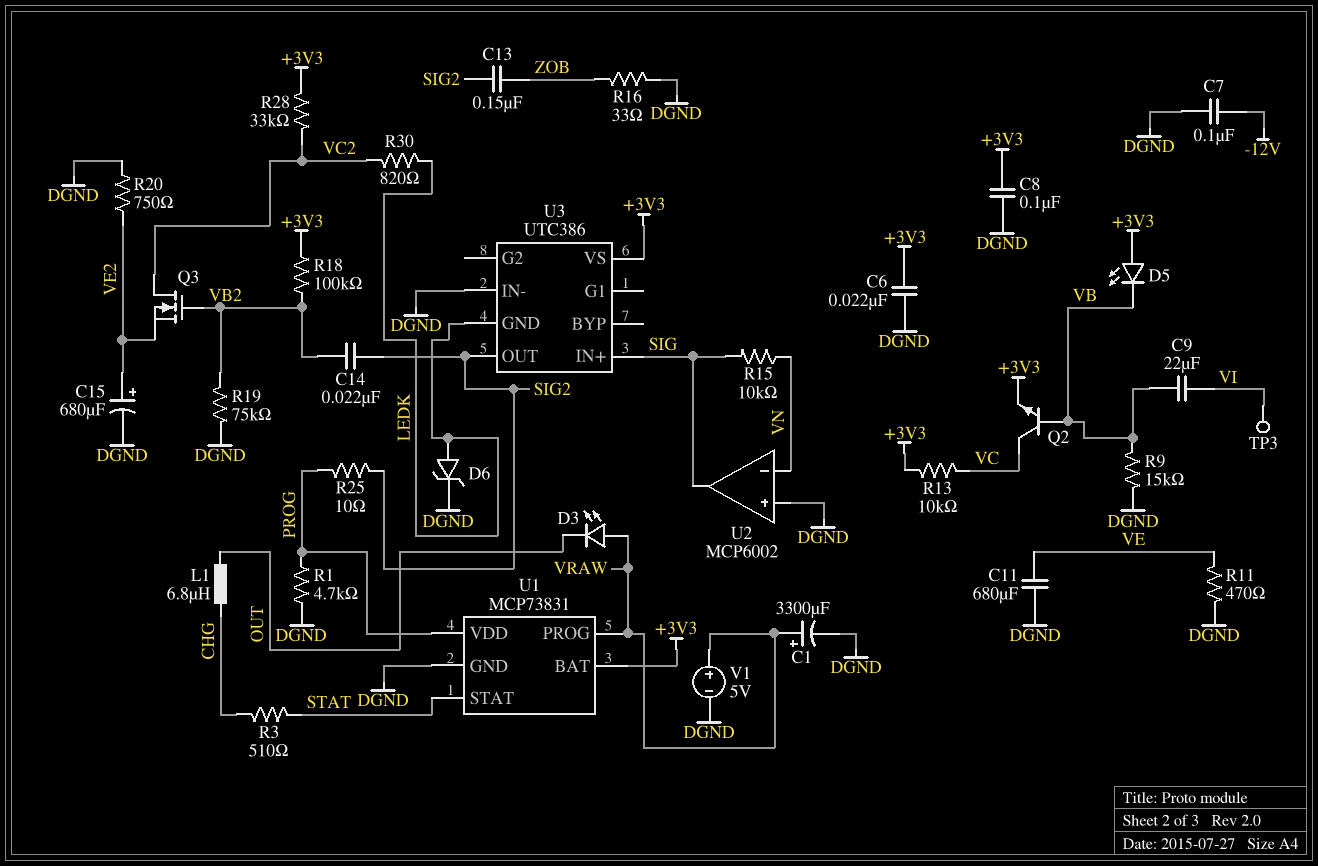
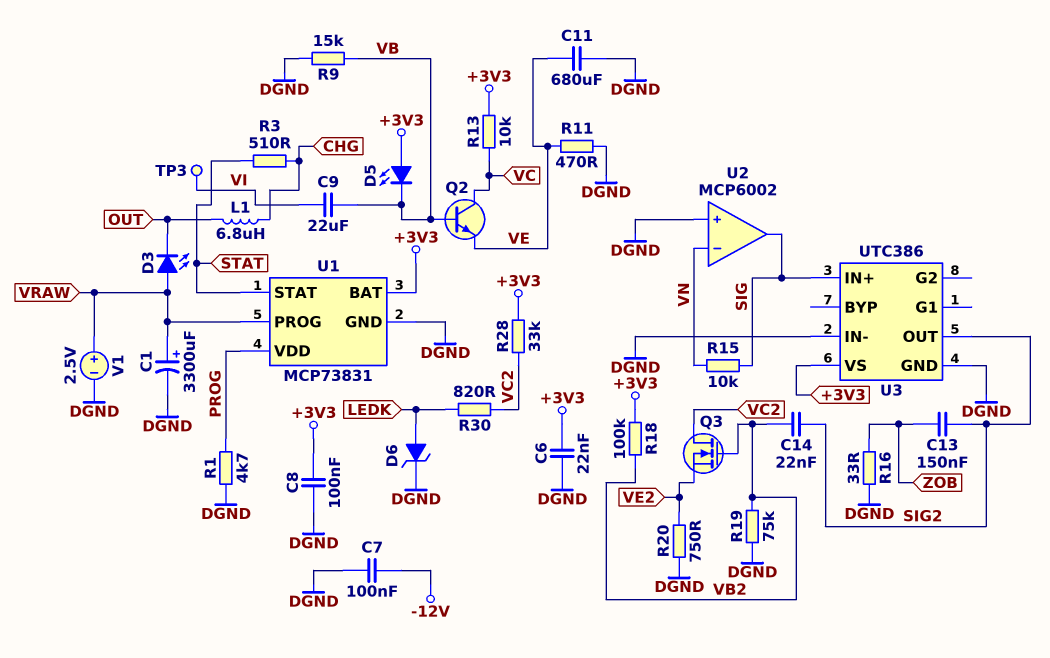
C15: 680uF (plus VE2, minus DGND) -> none
Q2: NPN (B VB, C VC, E +3V3) -> NPN (B VB, C VC, E VE)
R25: 10 (PROG, SIG2) -> none
U3 pin GND: LEDK -> DGND
V1: 5V (plus VRAW, minus DGND) -> 2.5V (plus VRAW, minus DGND)

